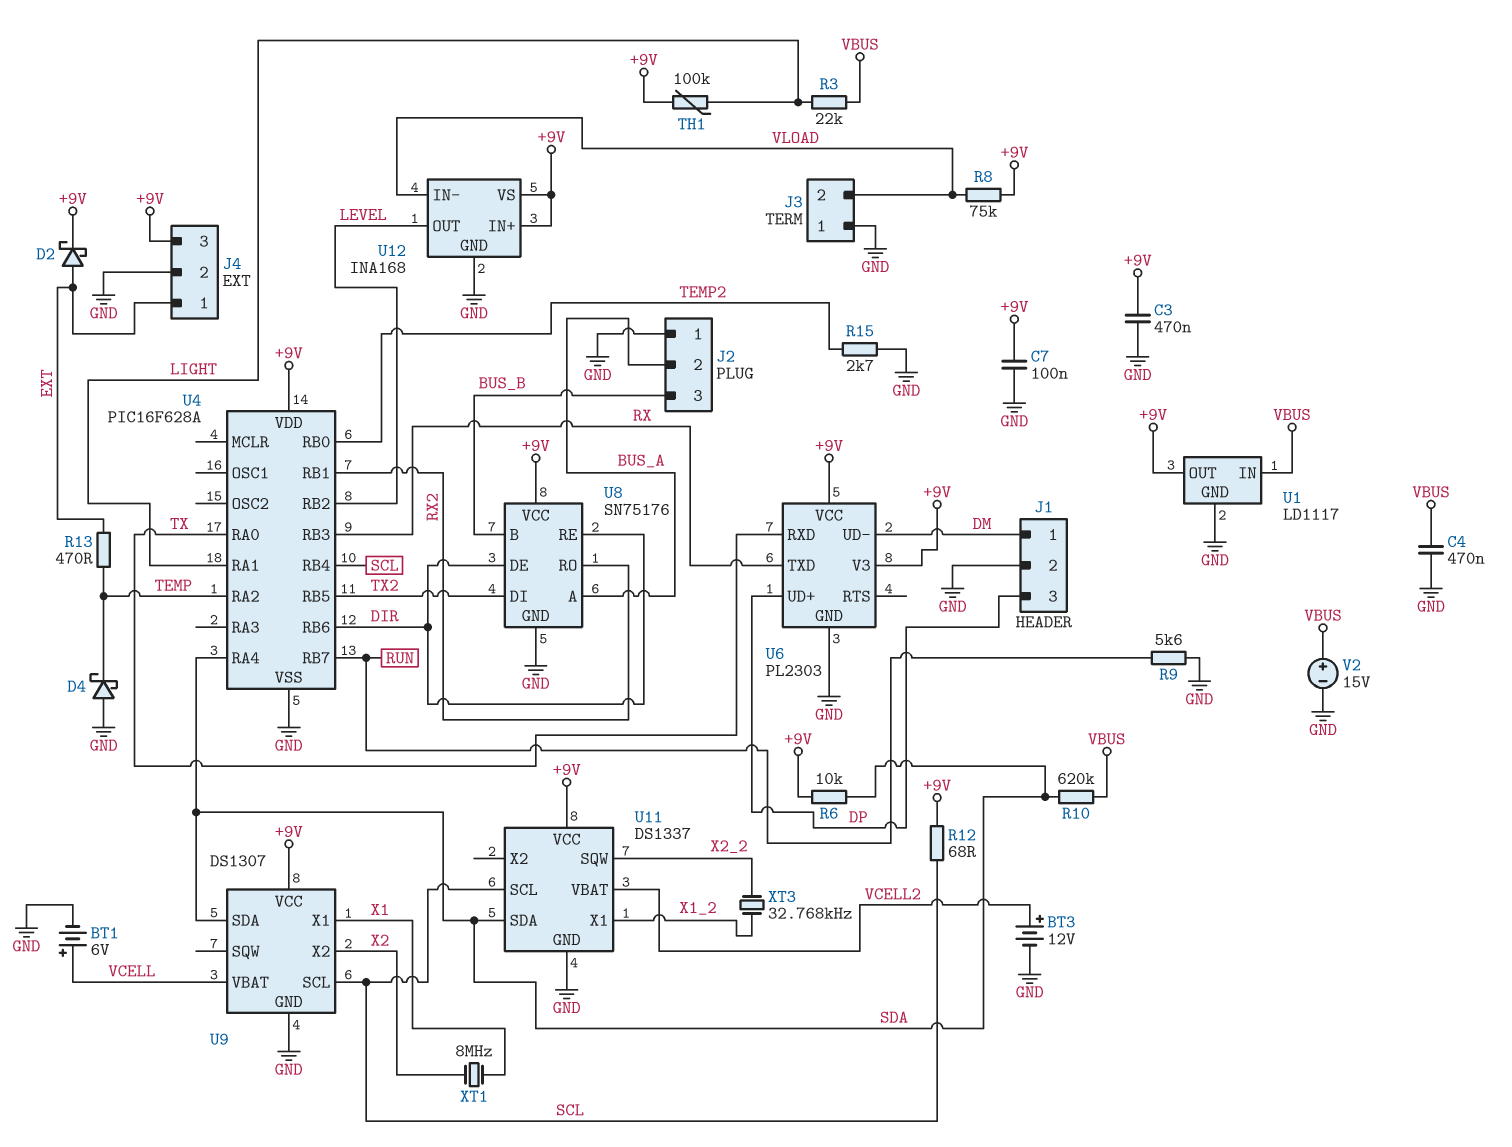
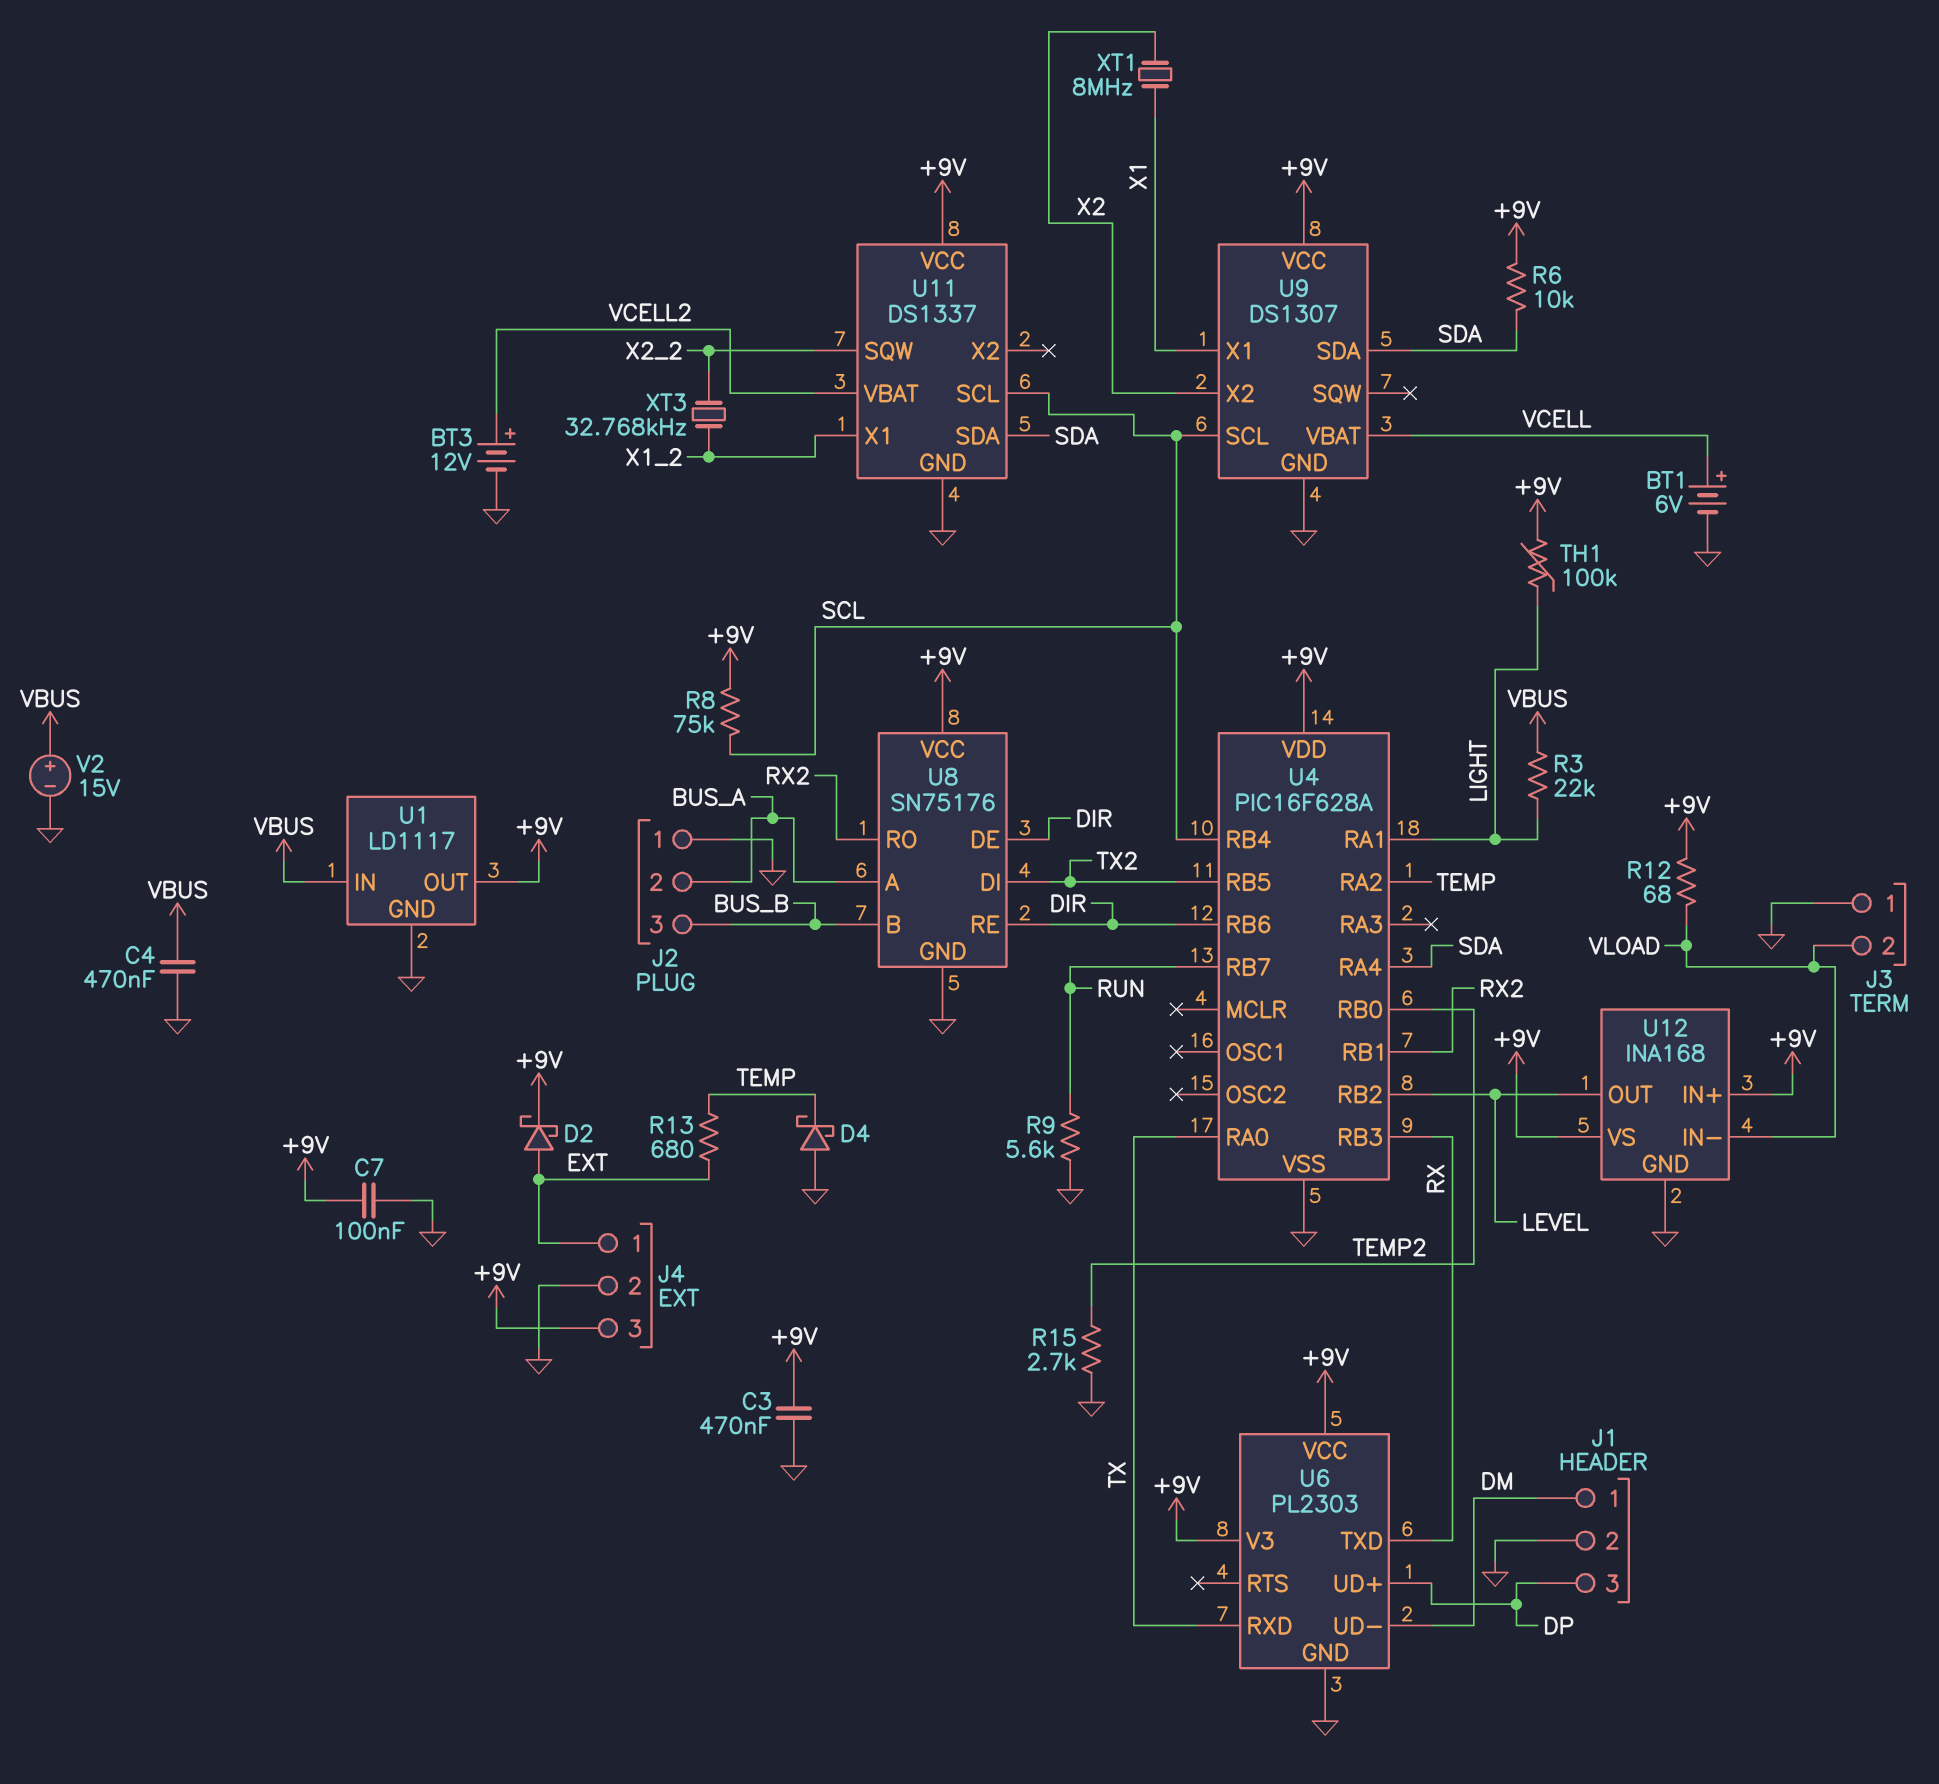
R8: 75k (+9V, VLOAD) -> 75k (+9V, SCL)
R10: 620k (SDA, VBUS) -> none
R12: 68 (+9V, SCL) -> 68 (+9V, VLOAD)
R13: 470 (EXT, TEMP) -> 680 (EXT, TEMP)

